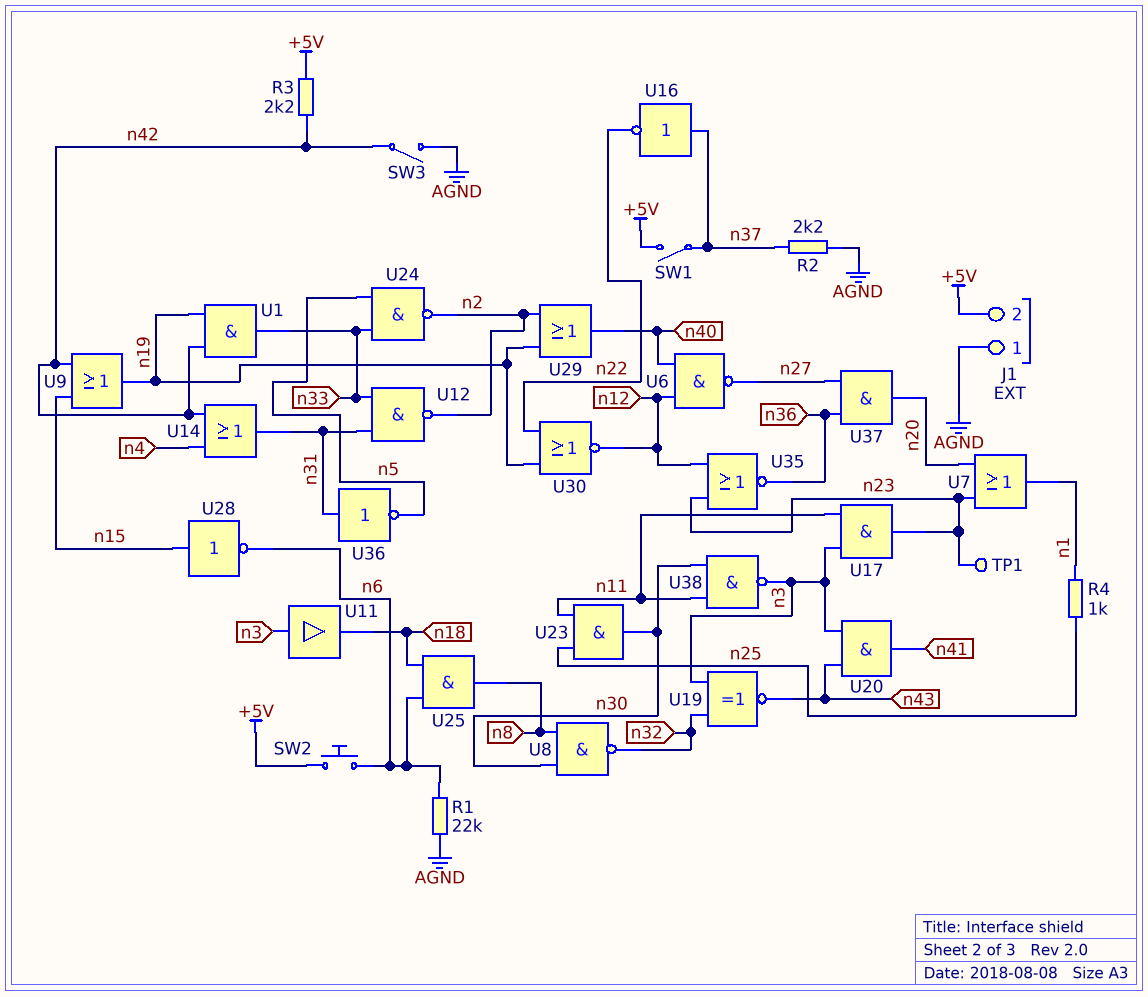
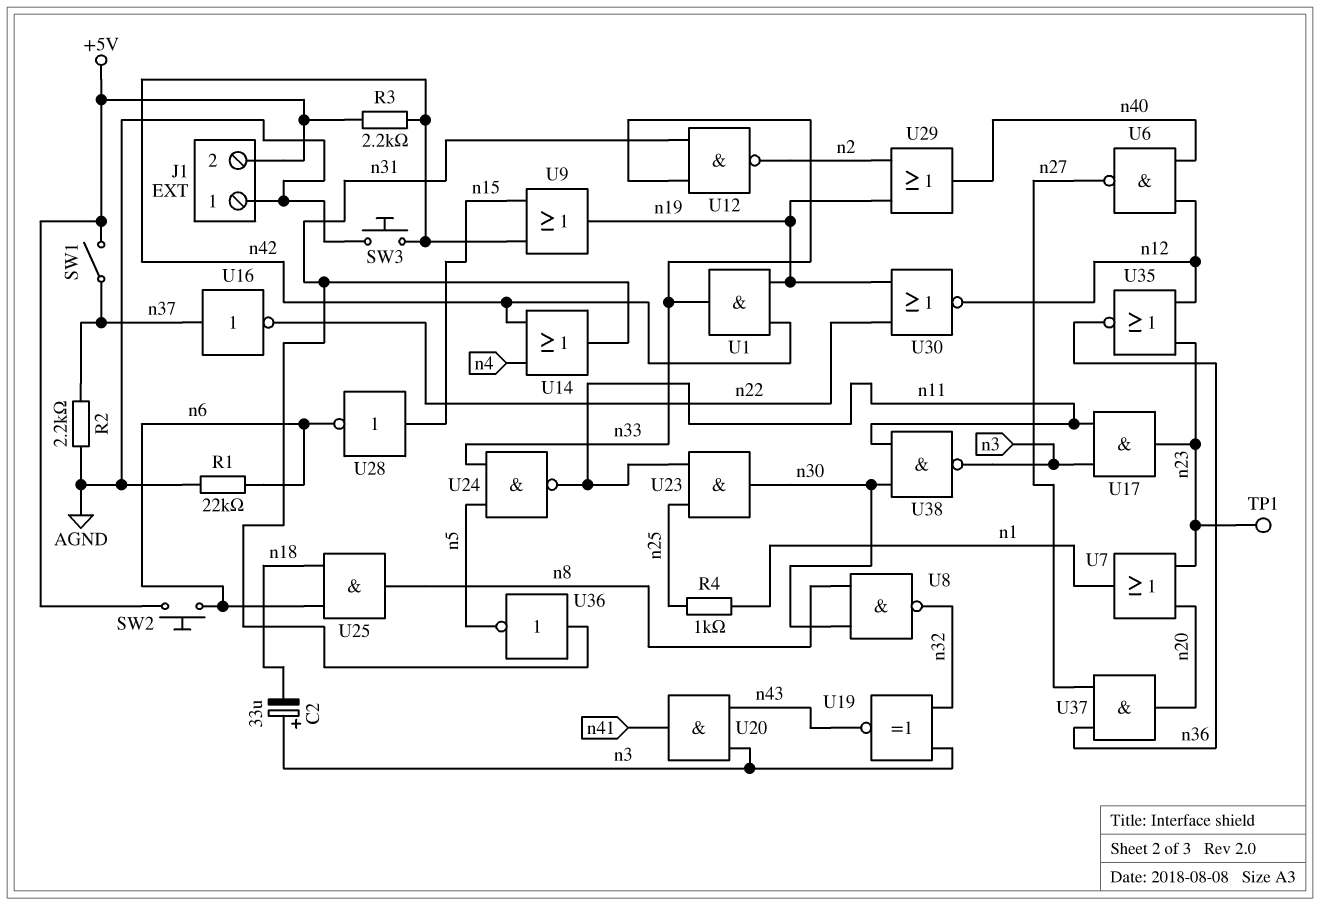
C2: none -> 33uF (plus n3, minus n18)
SW3: switch (AGND, n42) -> button (AGND, n42)
U11: buffer (in n3, out n18) -> none
U24: NAND (in n5, in n33, out n2) -> NAND (in n5, in n33, out n11)

